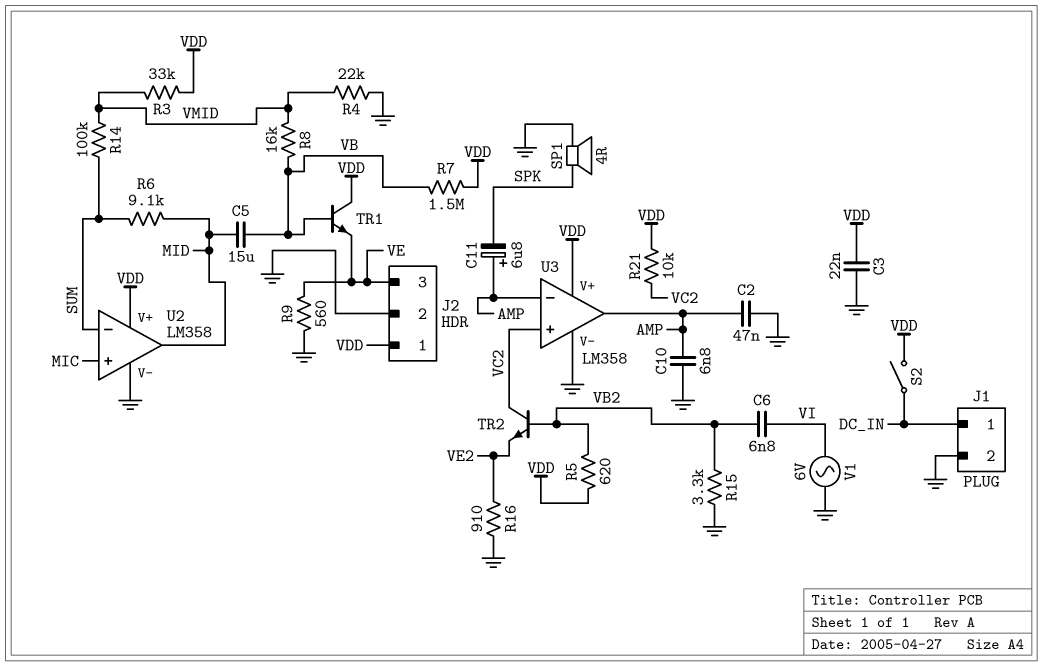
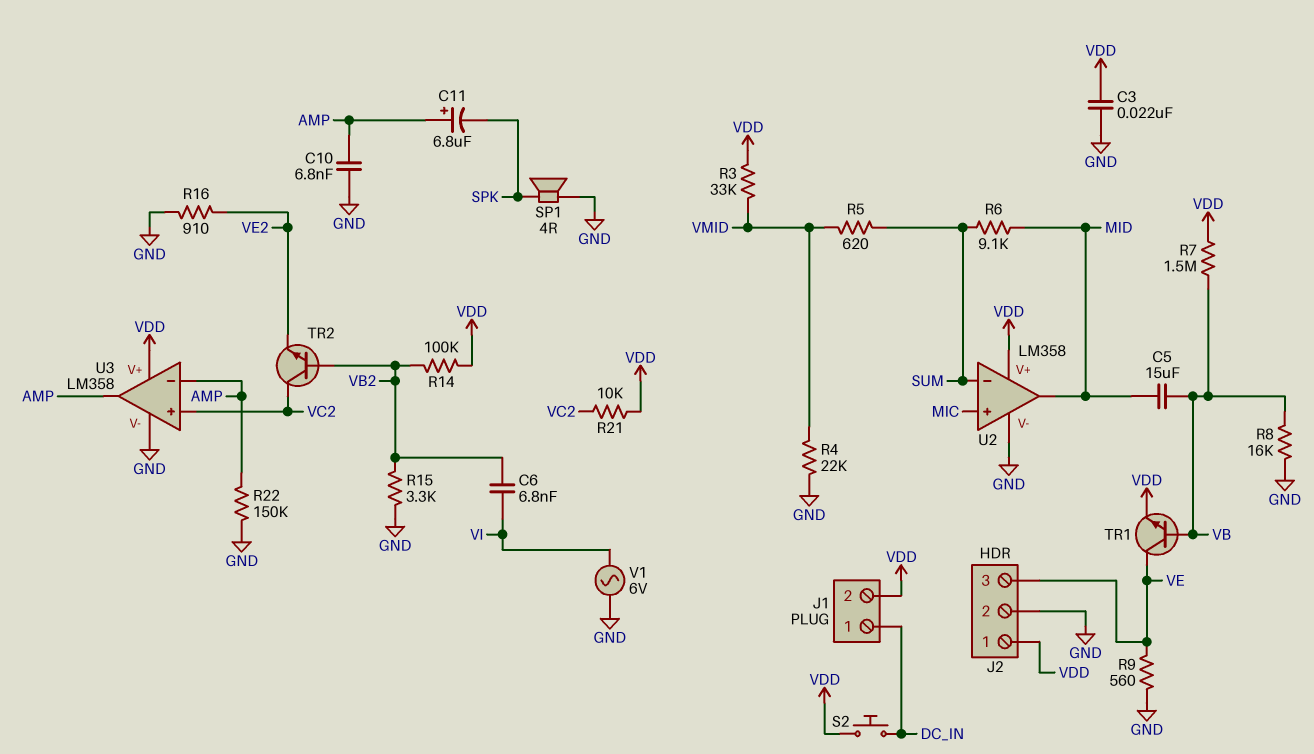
C2: 47nF (AMP, GND) -> none
J1 pin 2: GND -> VDD
R5: 620 (VB2, VDD) -> 620 (SUM, VMID)
R8: 16k (VB, VMID) -> 16k (GND, VB)
R14: 100k (SUM, VMID) -> 100k (VB2, VDD)
R22: none -> 150k (AMP, GND)
S2: switch (DC_IN, VDD) -> button (DC_IN, VDD)
TR1: NPN (B VB, C VDD, E VE) -> NPN (B VB, C VE, E VDD)

